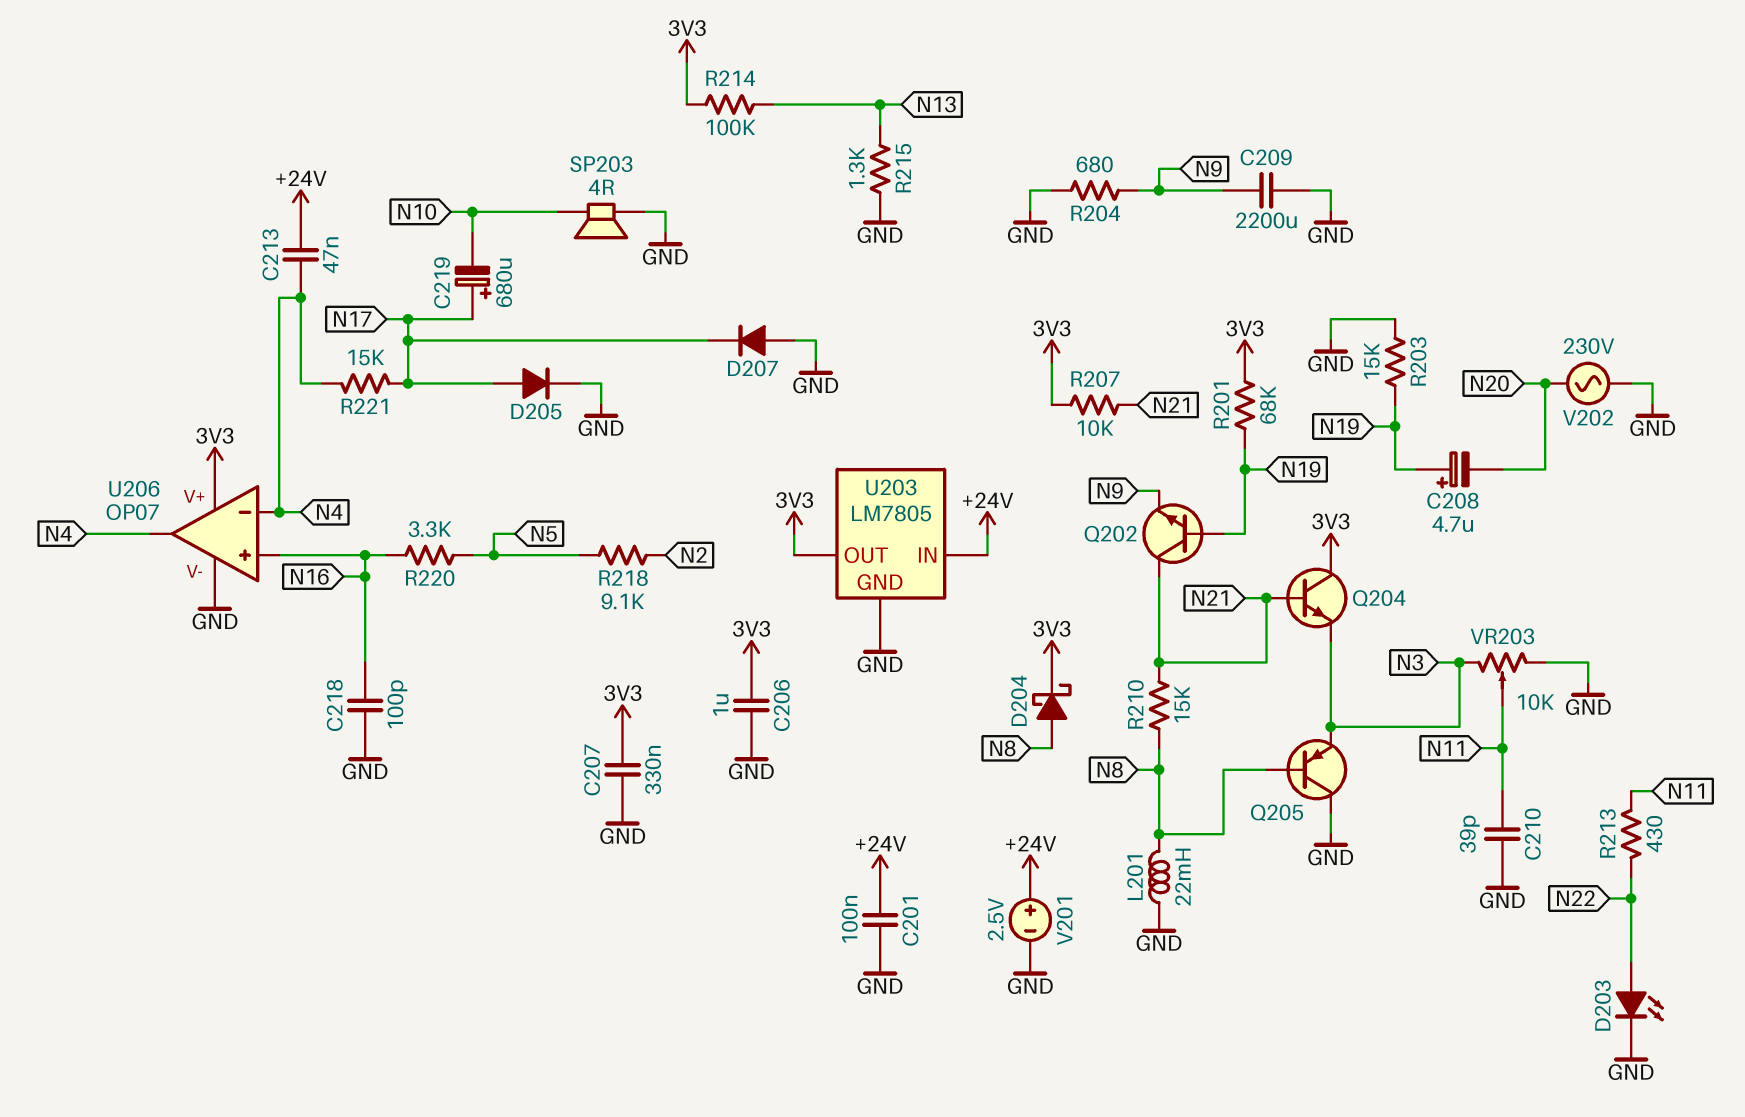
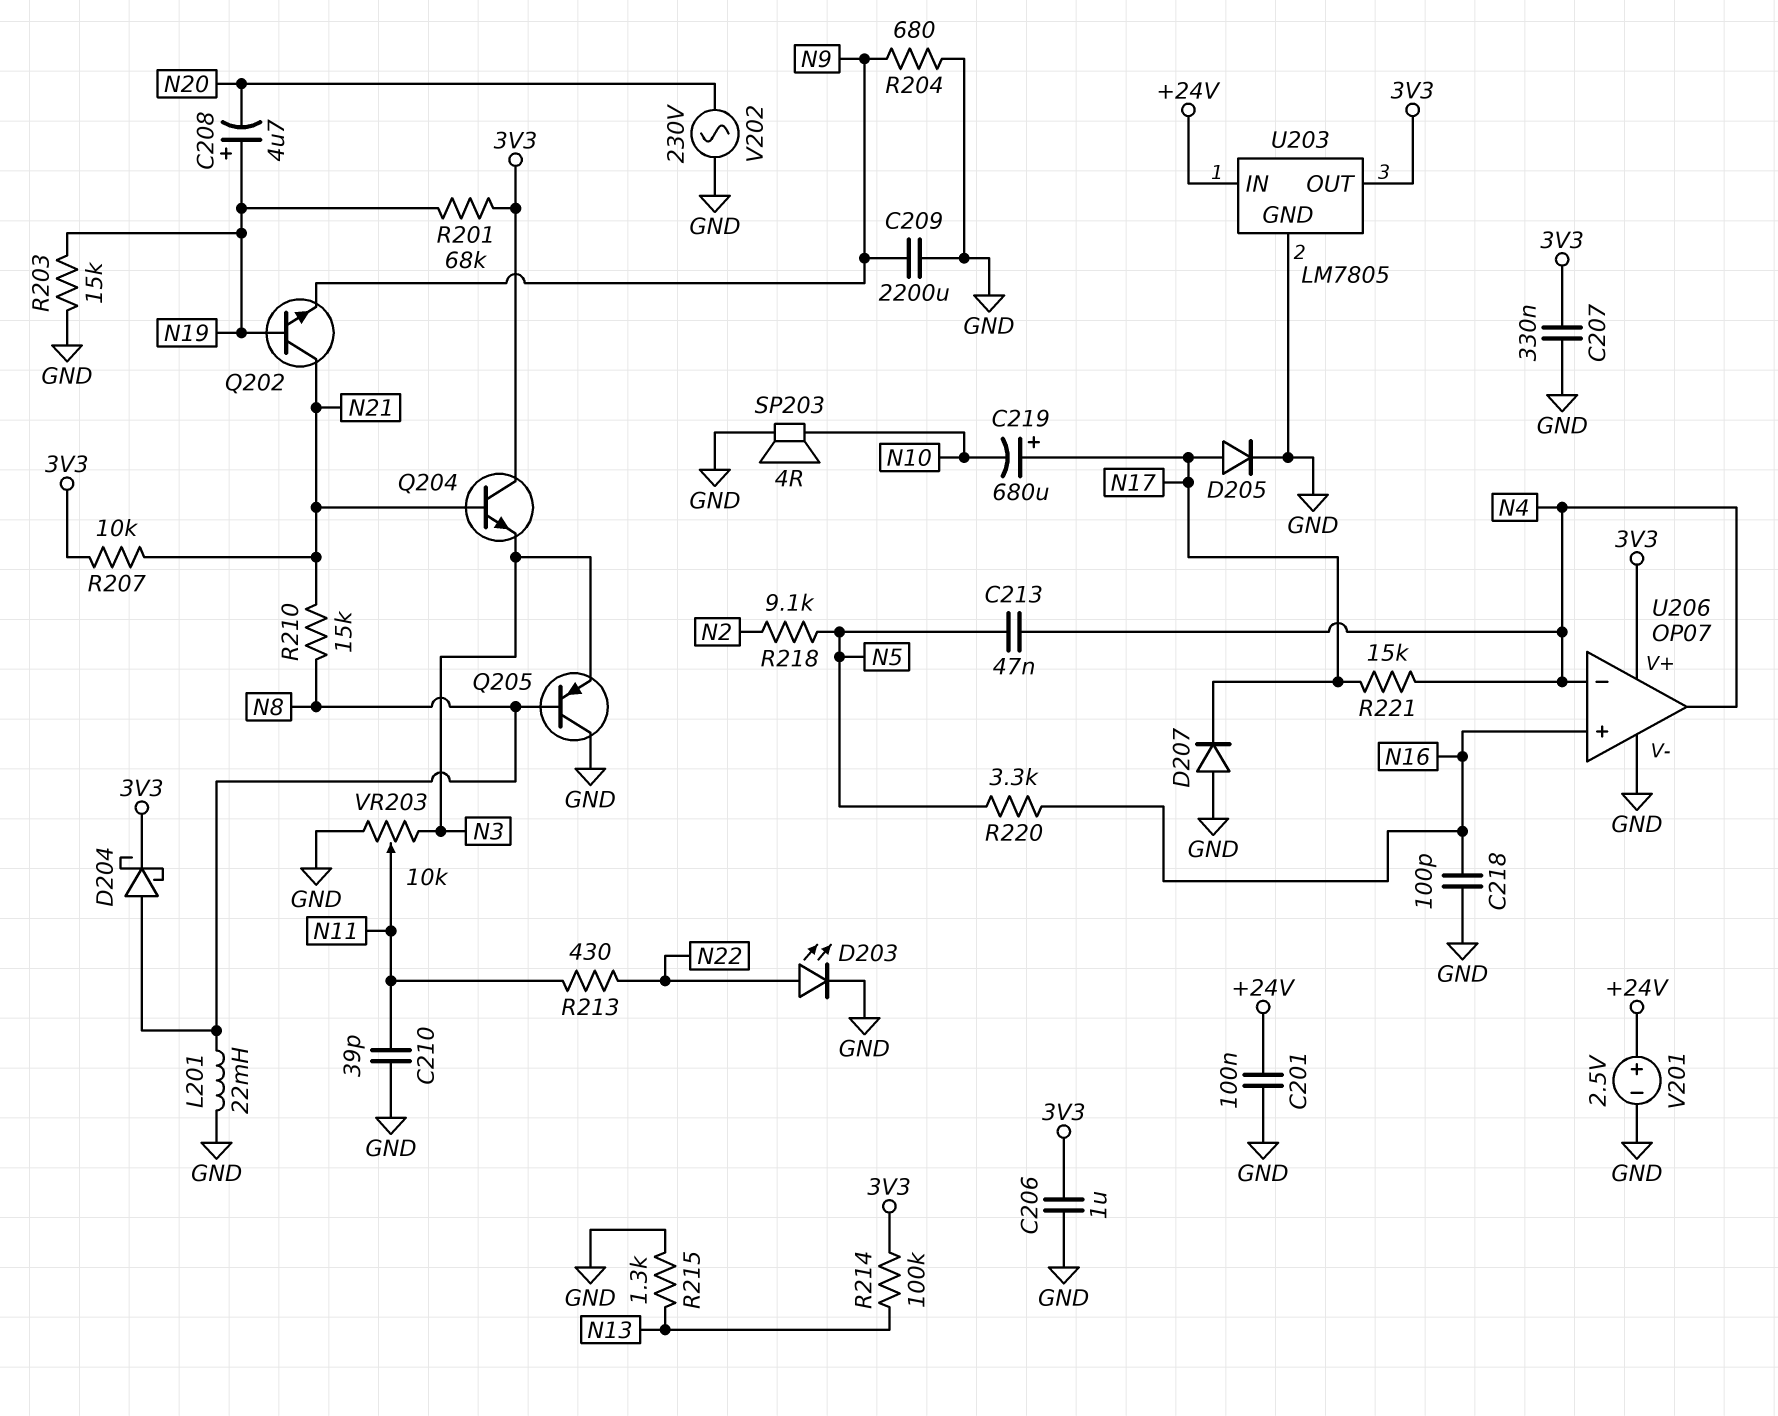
C213: 47nF (+24V, N4) -> 47nF (N4, N5)

